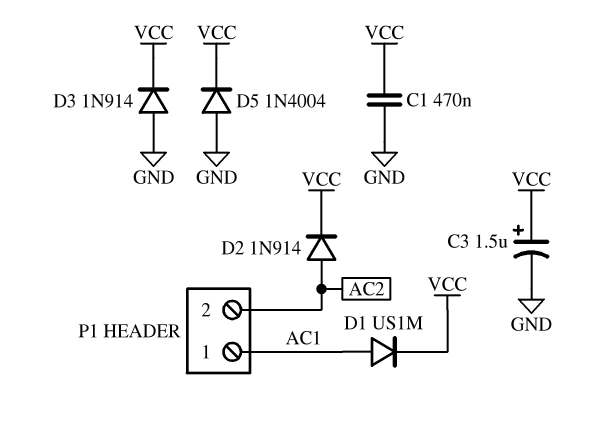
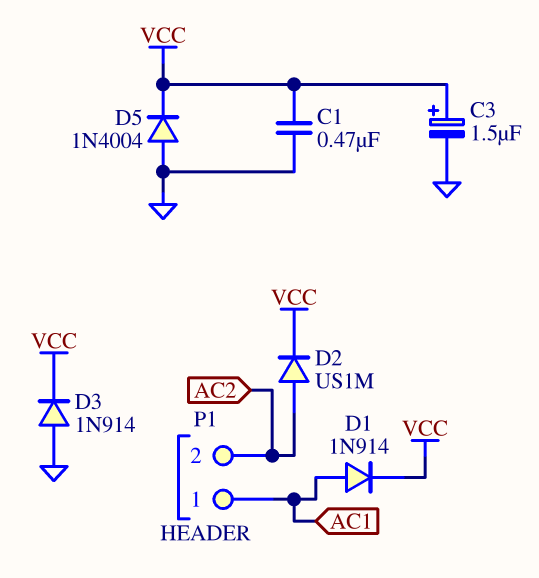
D1: diode US1M (A AC1, K VCC) -> diode 1N914 (A AC1, K VCC)
D2: diode 1N914 (A AC2, K VCC) -> diode US1M (A AC2, K VCC)

